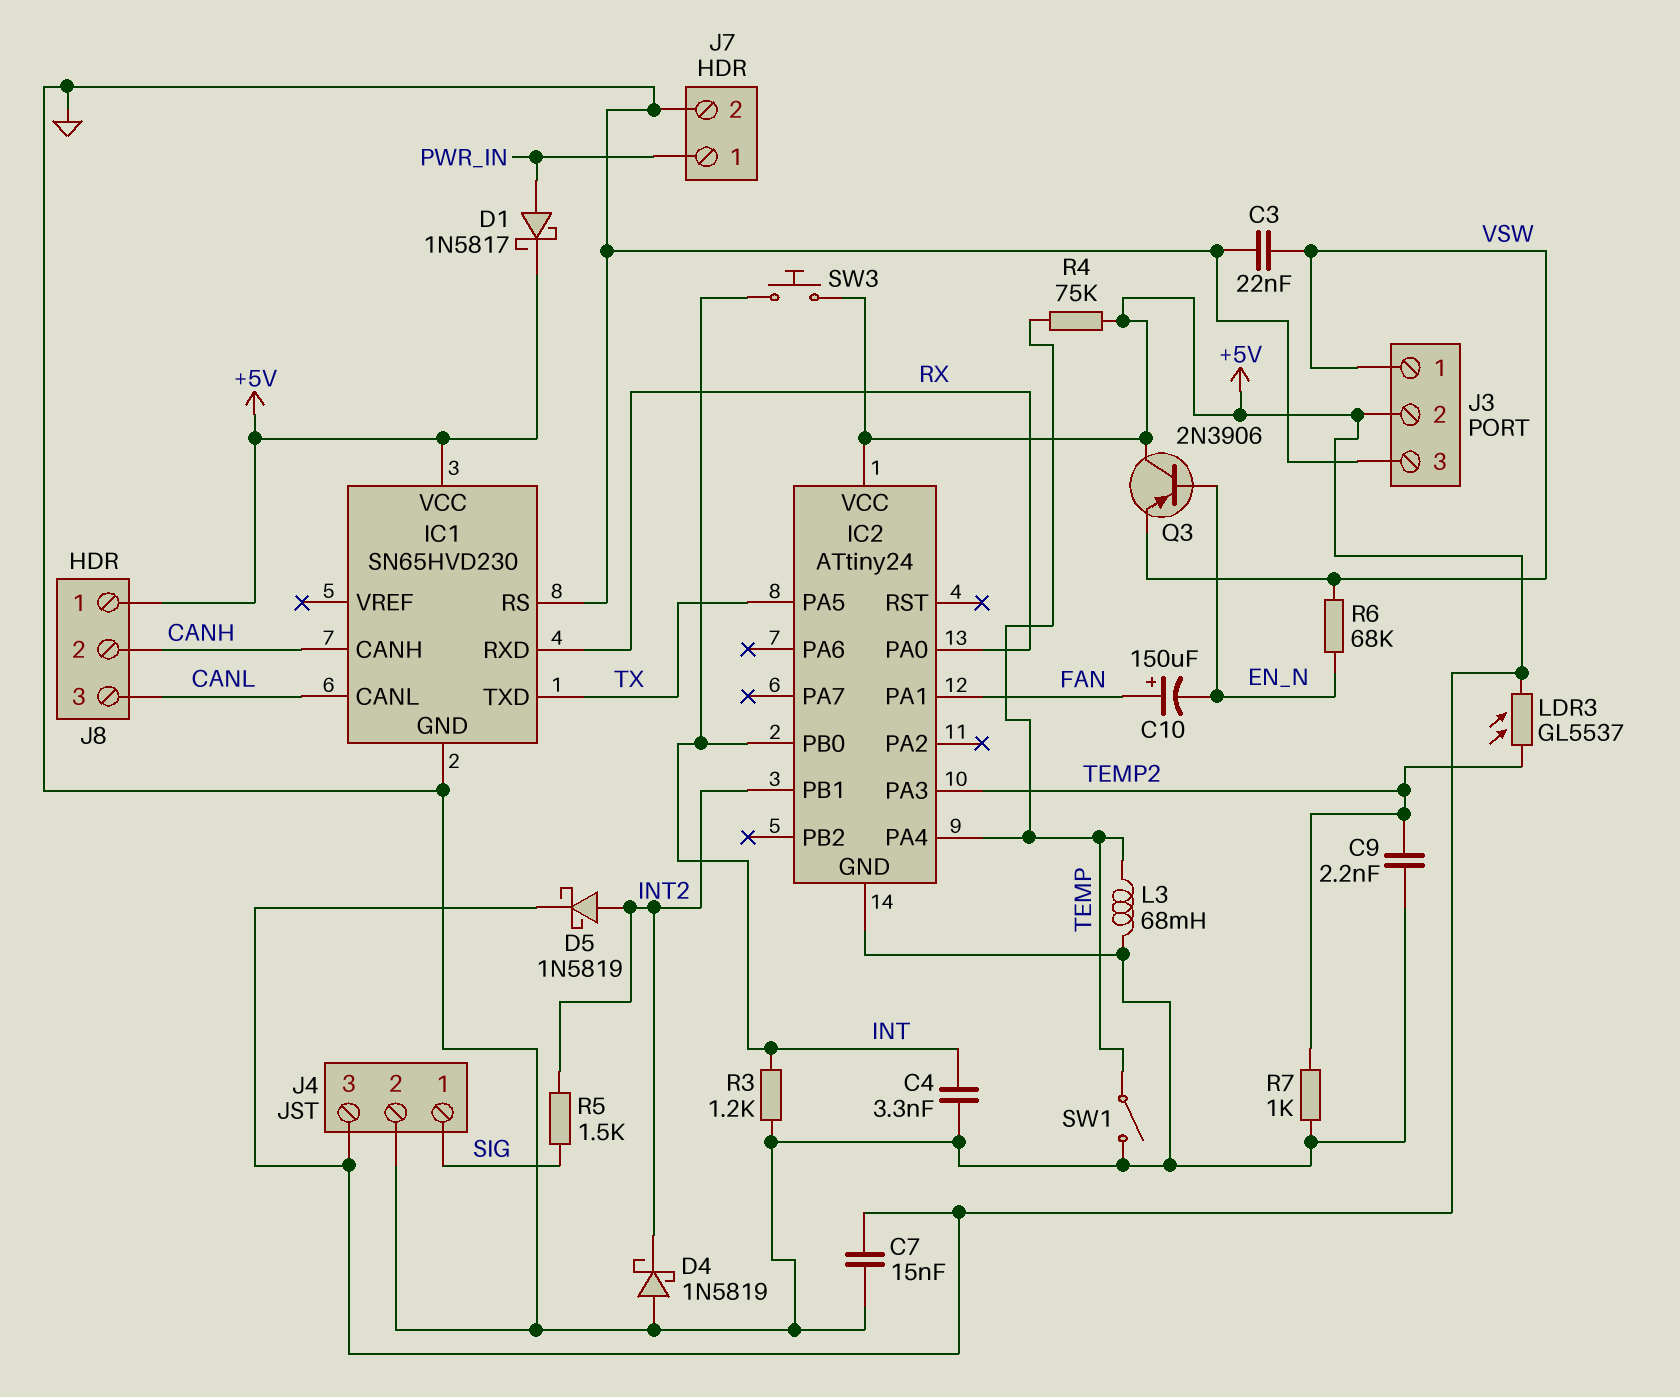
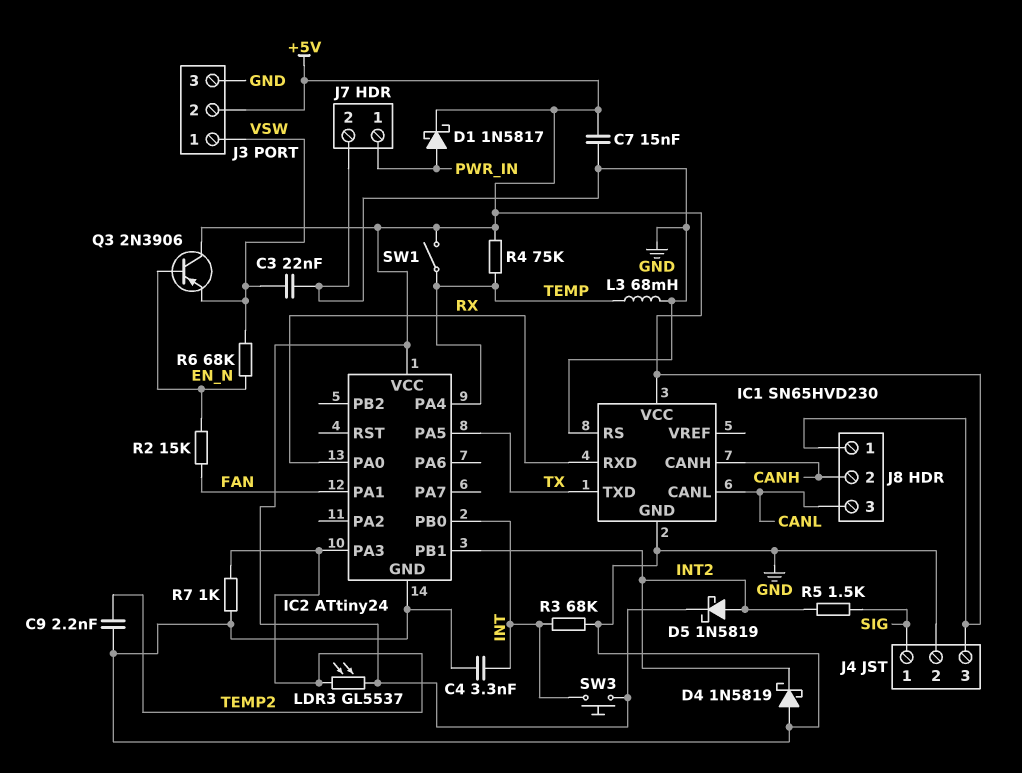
C10: 150uF (plus FAN, minus EN_N) -> none
R2: none -> 15k (EN_N, FAN)
R3: 1.2k (GND, INT) -> 68k (GND, INT)
SW1: switch (GND, TEMP) -> switch (+5V, TEMP)

